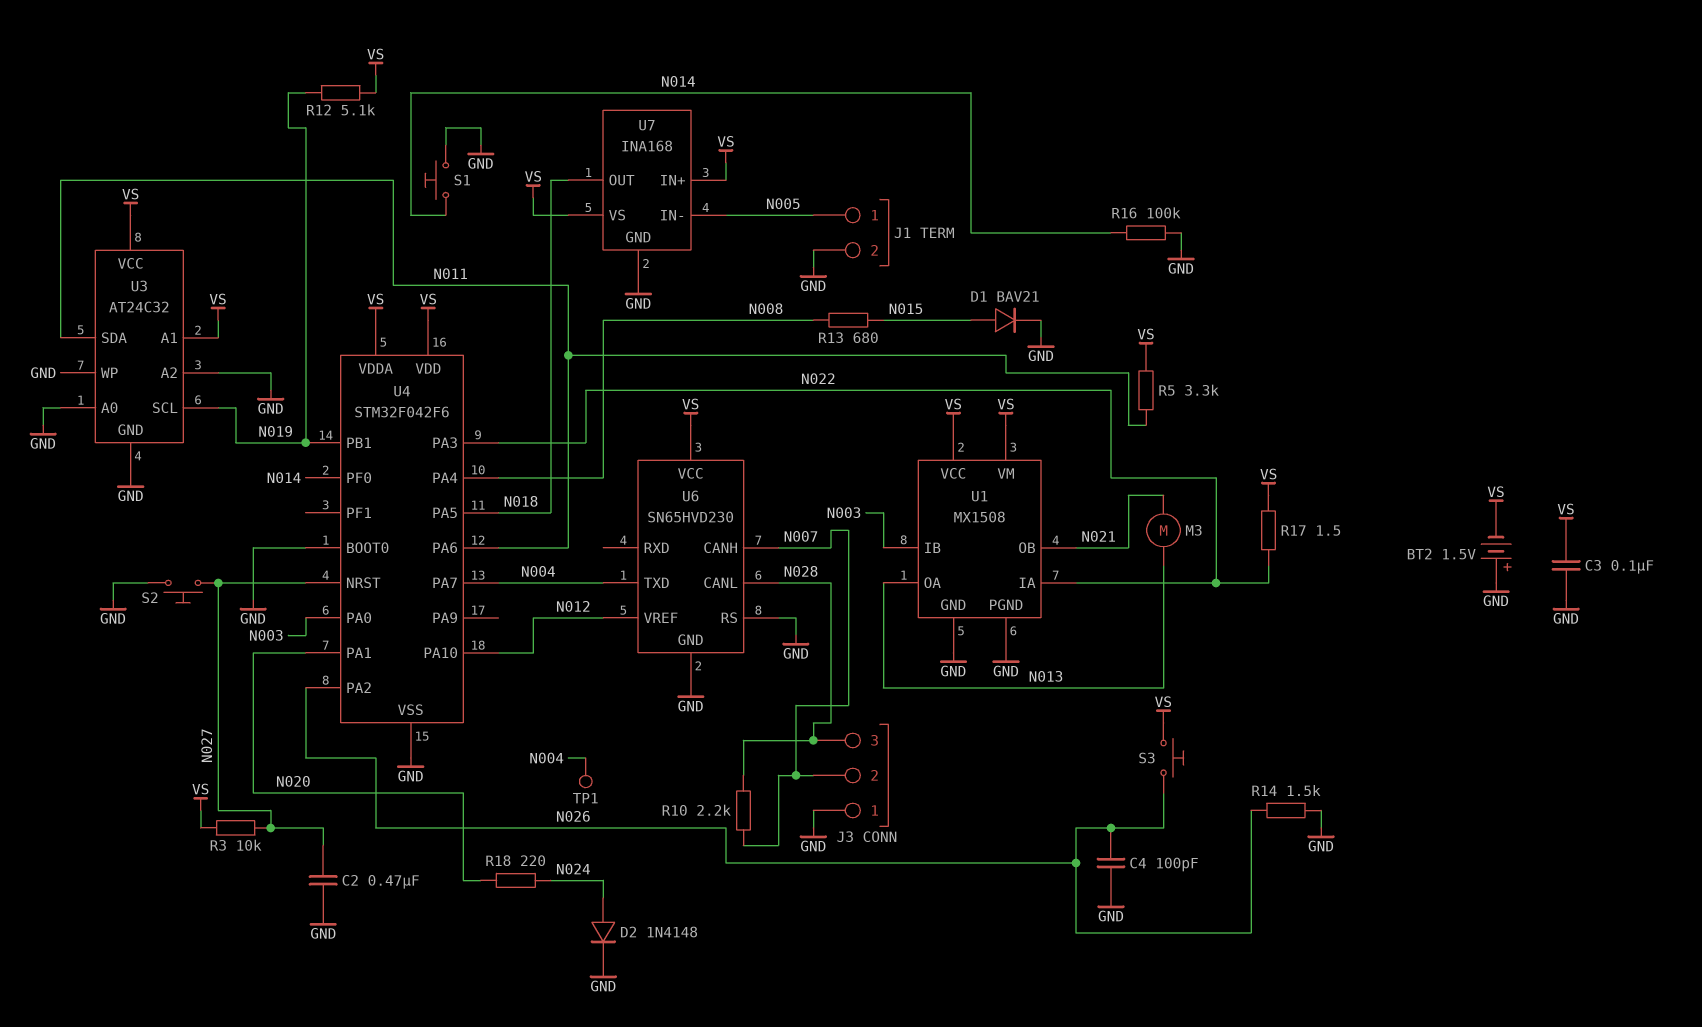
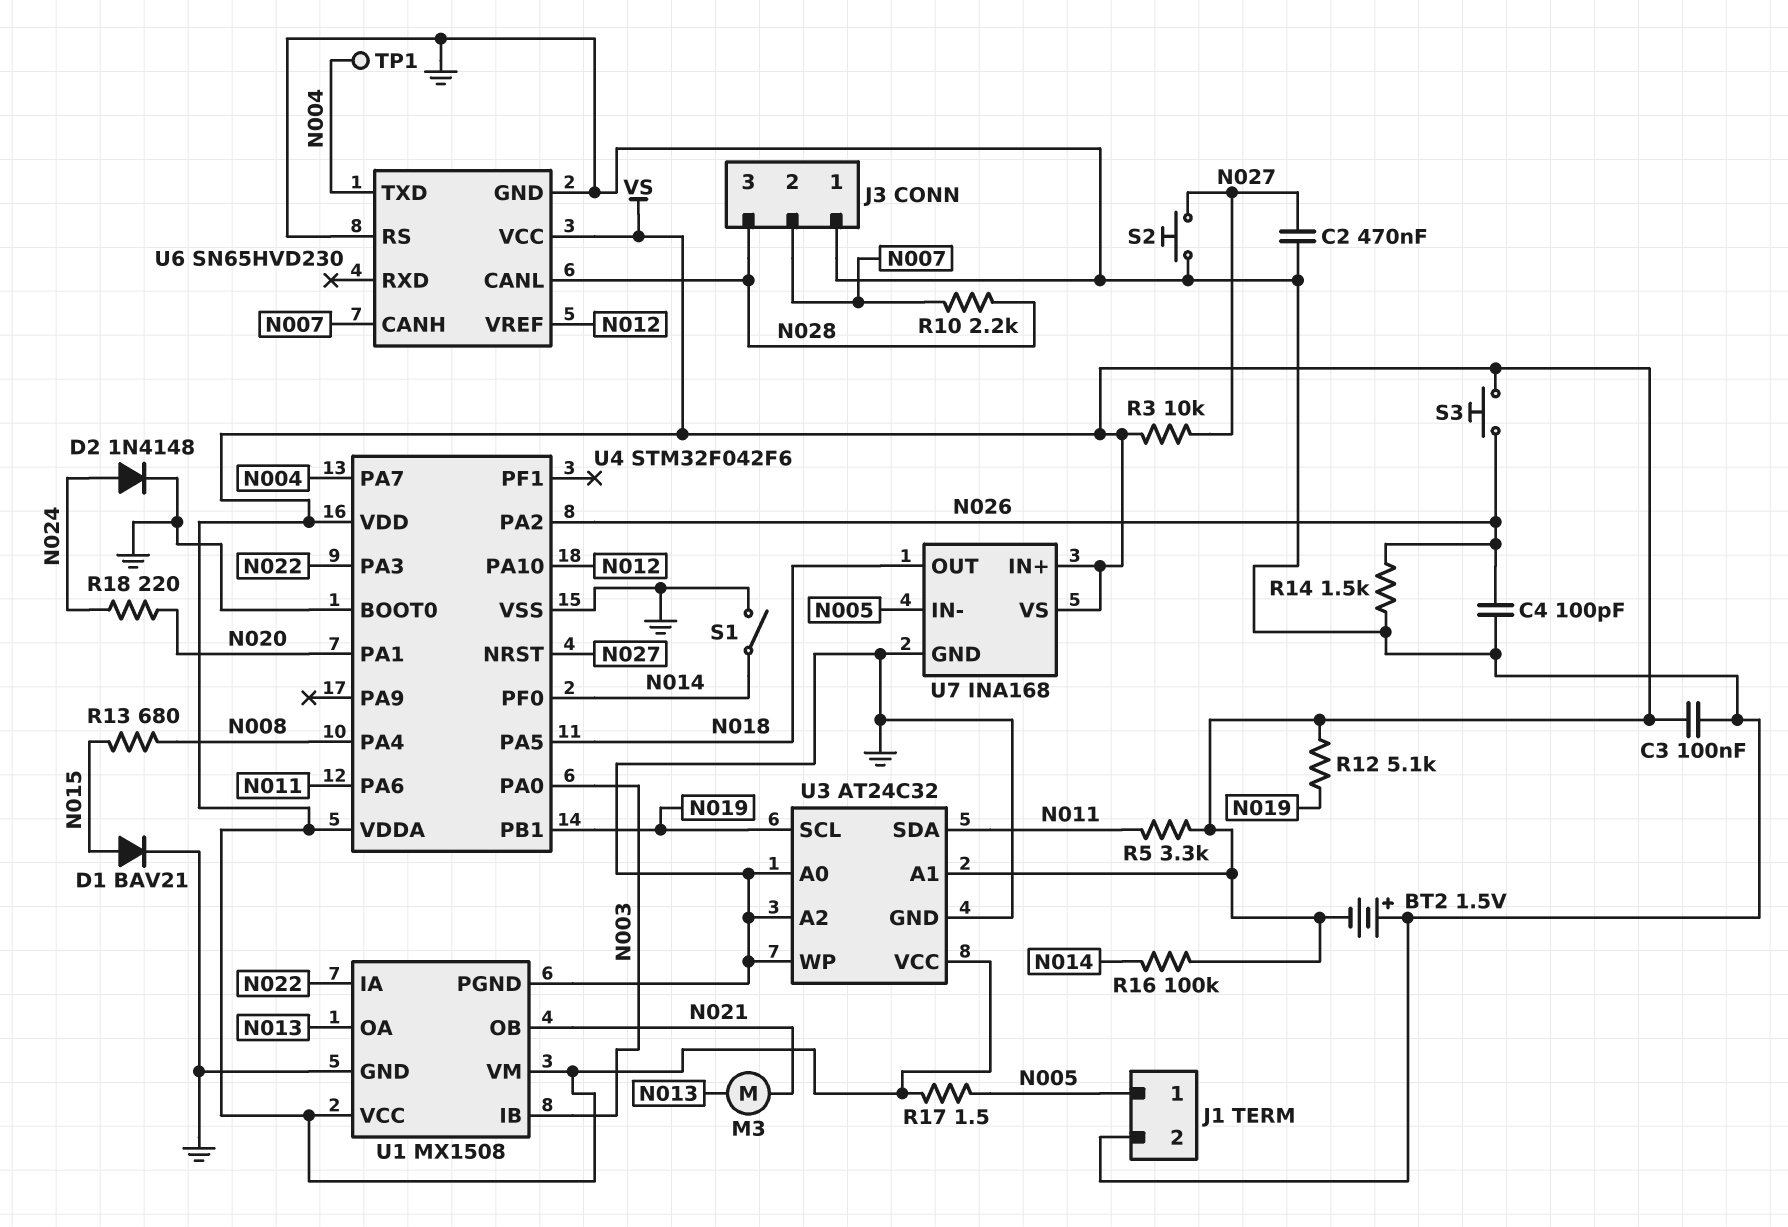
R16: 100k (GND, N014) -> 100k (N014, VS)
R17: 1.5 (N022, VS) -> 1.5 (N005, VS)
S1: button (GND, N014) -> switch (GND, N014)

